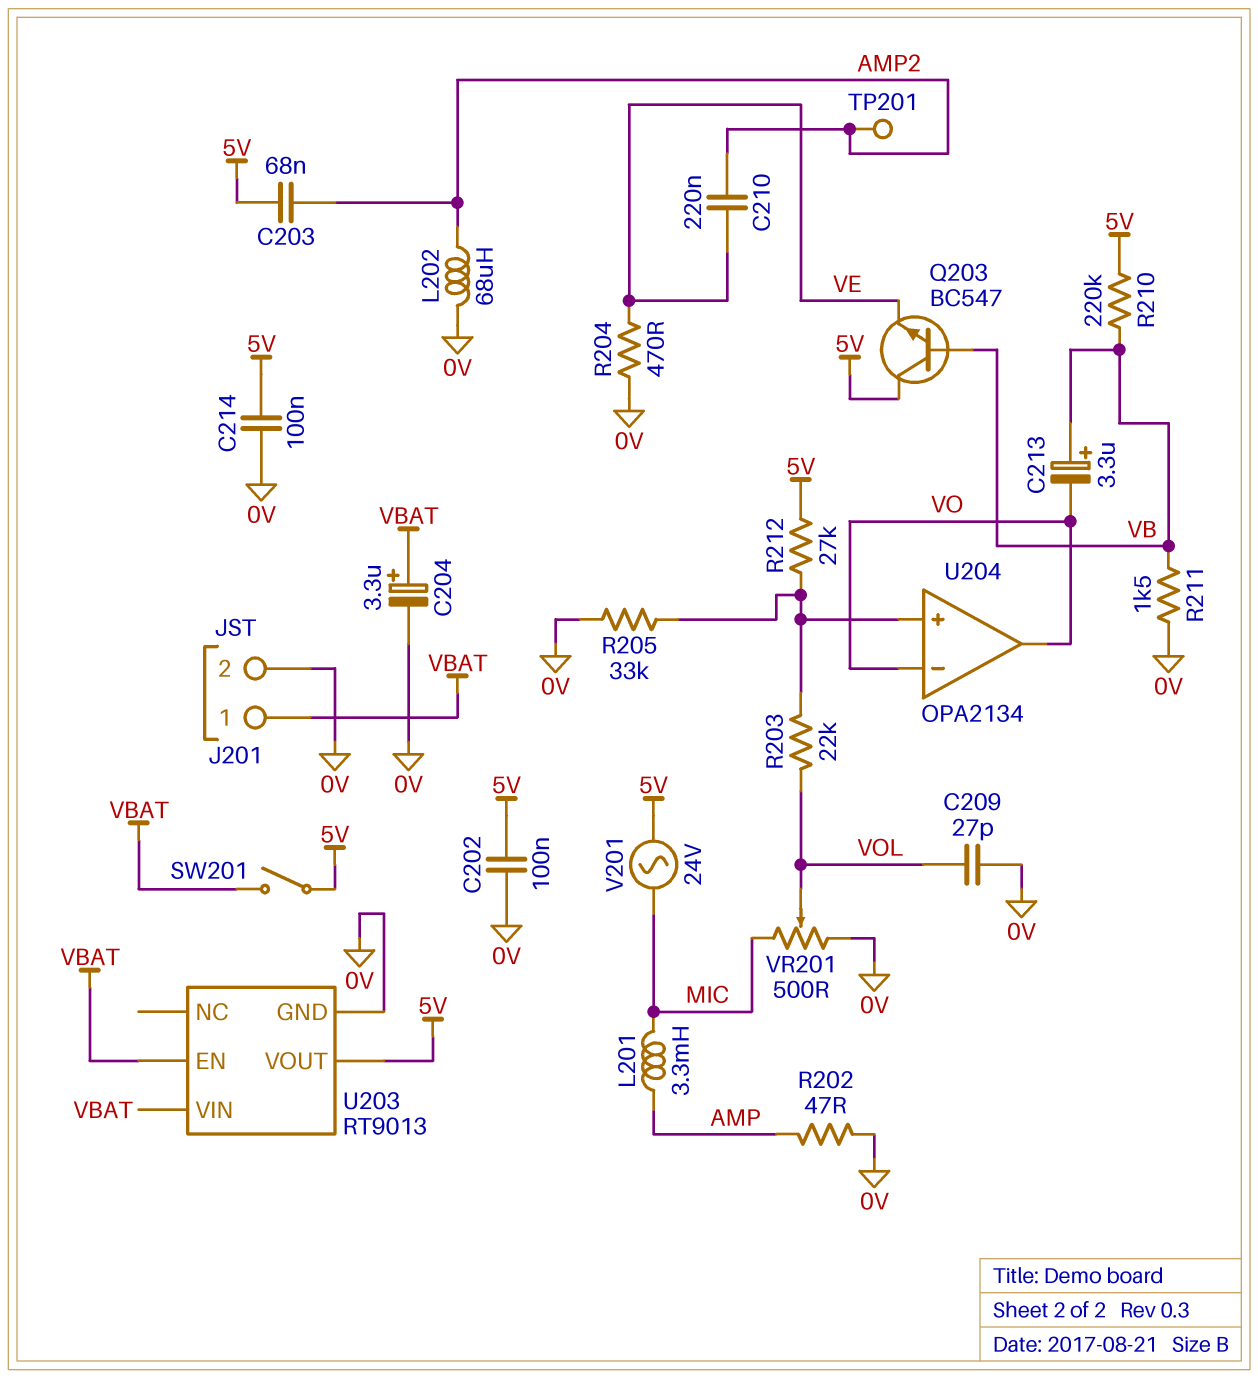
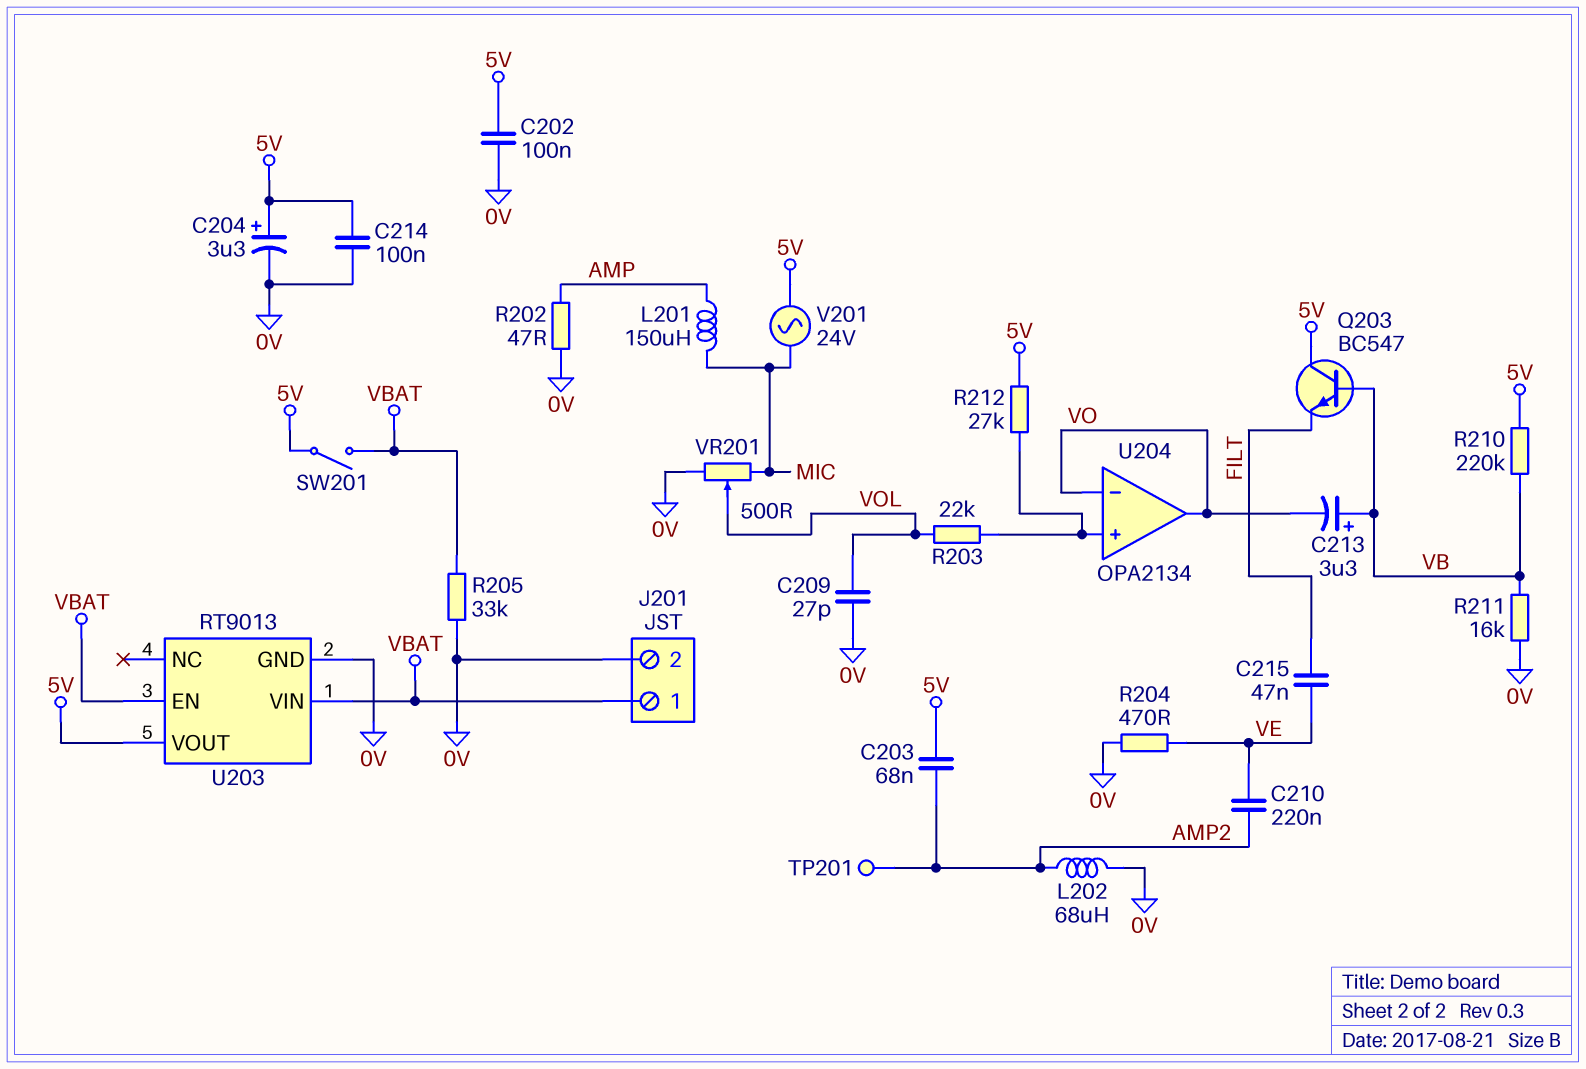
C204: 3.3uF (plus VBAT, minus 0V) -> 3.3uF (plus 5V, minus 0V)
C215: none -> 47nF (FILT, VE)
L201: 3.3mH (AMP, MIC) -> 150uH (AMP, MIC)
Q203: NPN BC547 (B VB, C 5V, E VE) -> NPN BC547 (B VB, C 5V, E FILT)
R205: 33k (0V, U204/in+) -> 33k (0V, VBAT)
R211: 1.5k (0V, VB) -> 16k (0V, VB)

